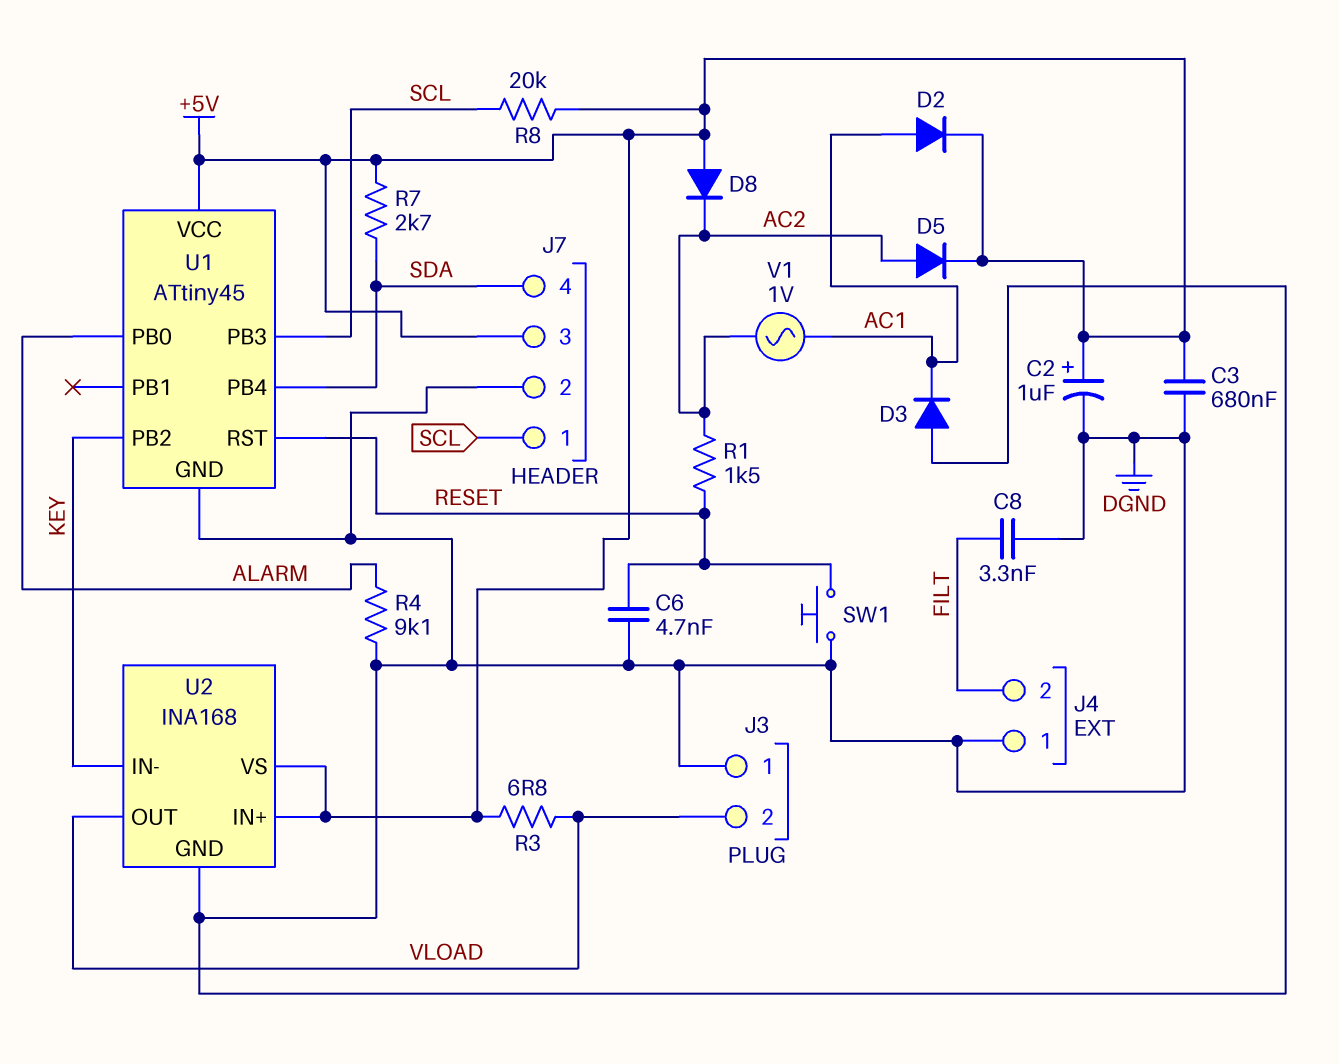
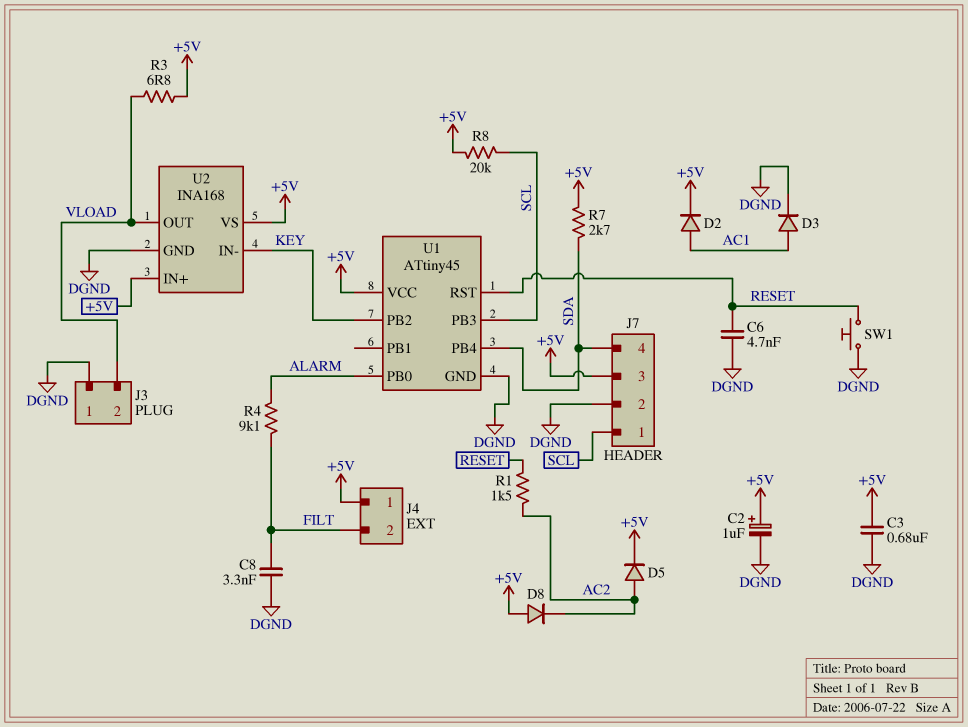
D3: diode (A DGND, K AC1) -> diode (A AC1, K DGND)
J4 pin 1: DGND -> +5V
R4: 9.1k (ALARM, DGND) -> 9.1k (ALARM, FILT)
V1: AC 1V (AC1, AC2) -> none

